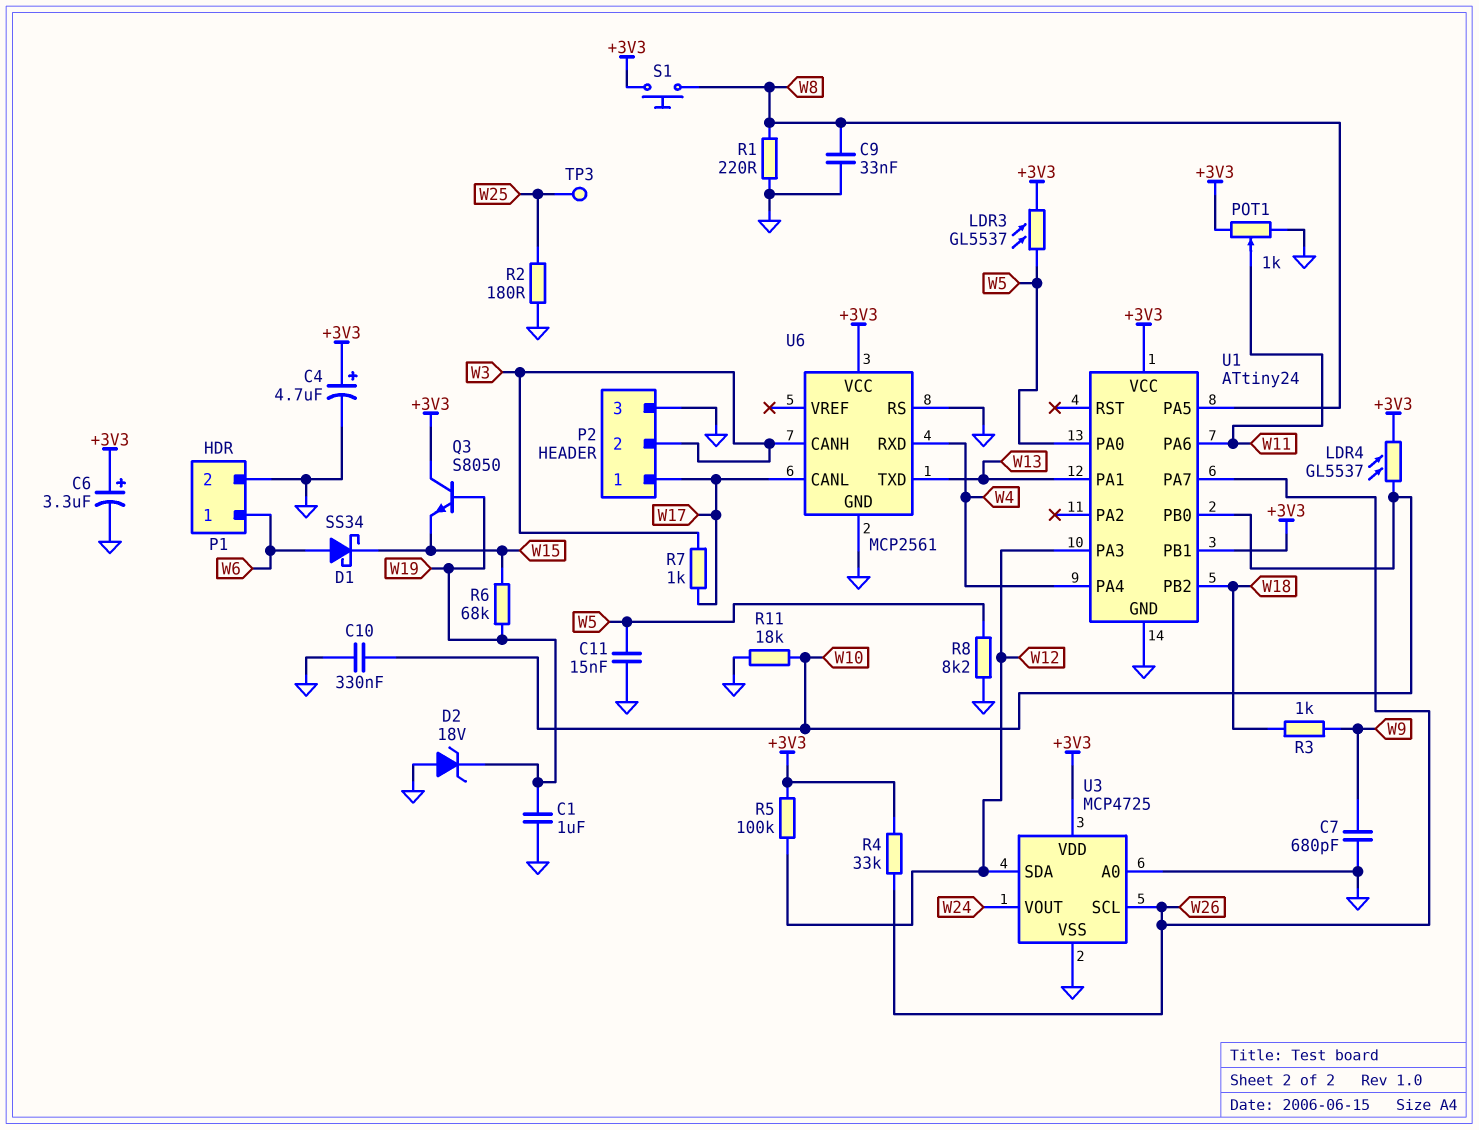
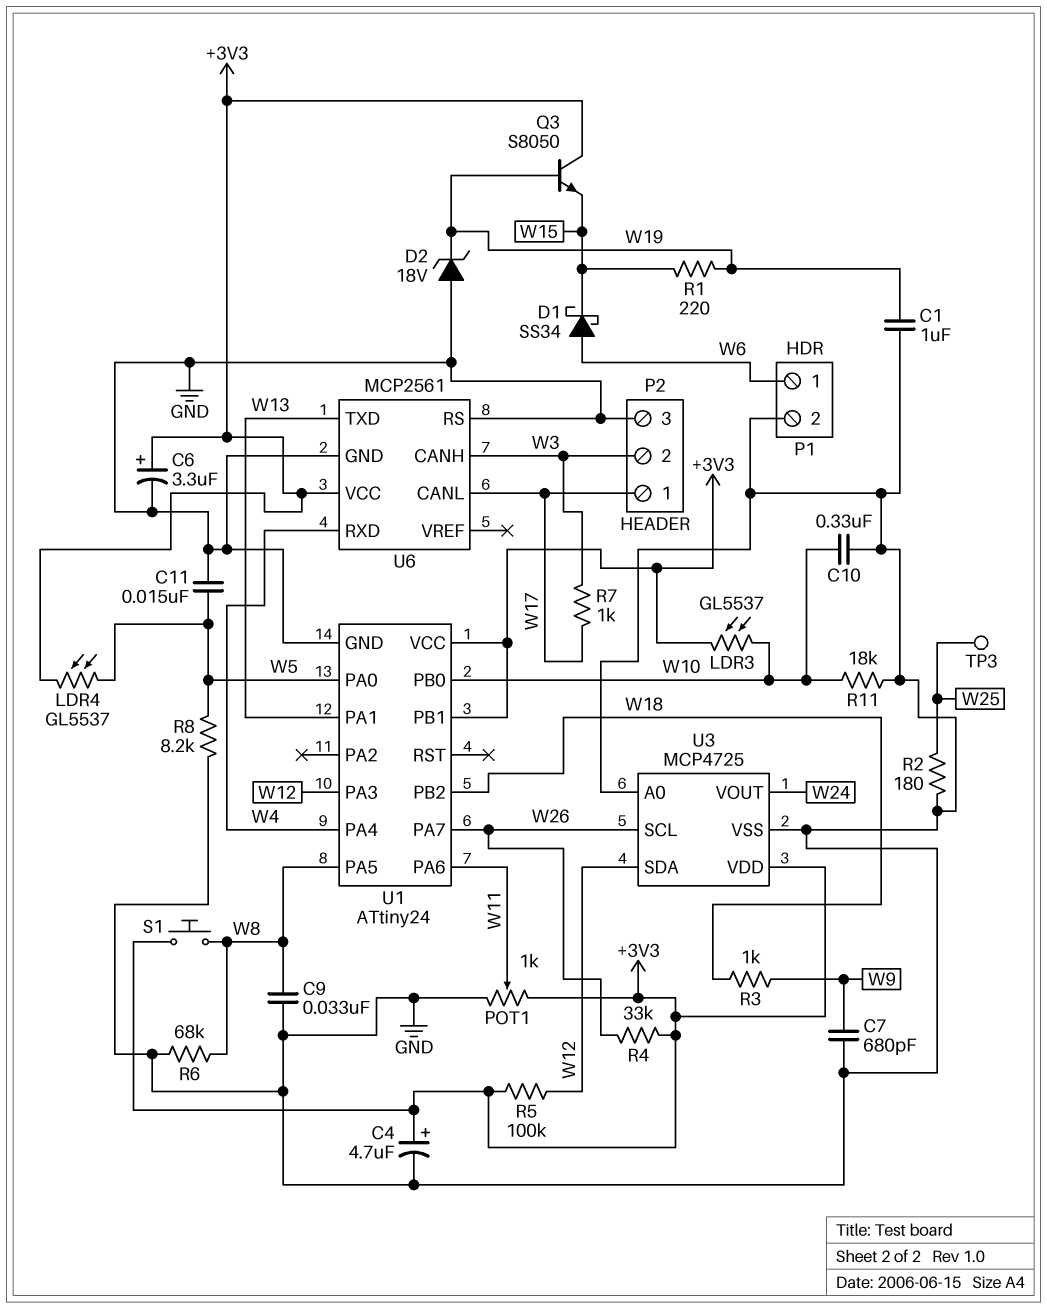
LDR3: GL5537 (+3V3, W5) -> GL5537 (+3V3, W10)
LDR4: GL5537 (+3V3, W10) -> GL5537 (+3V3, W5)
R1: 220 (GND, W8) -> 220 (W15, W19)
R6: 68k (W15, W19) -> 68k (GND, W8)

